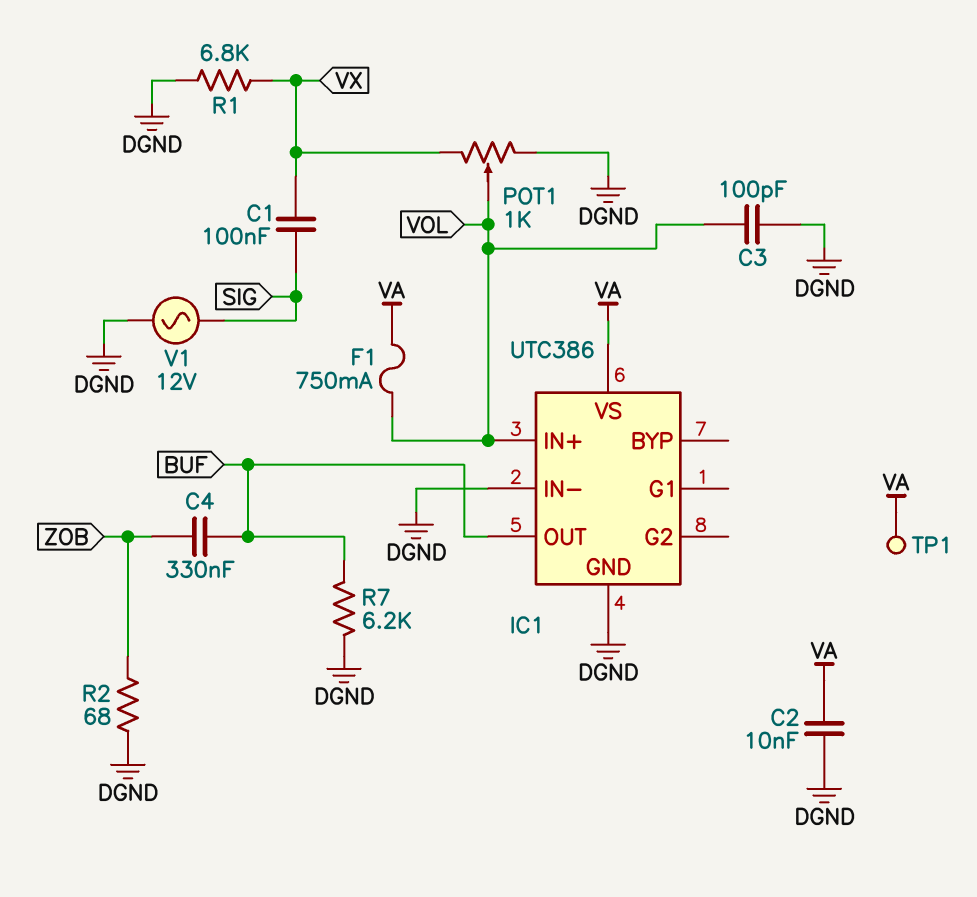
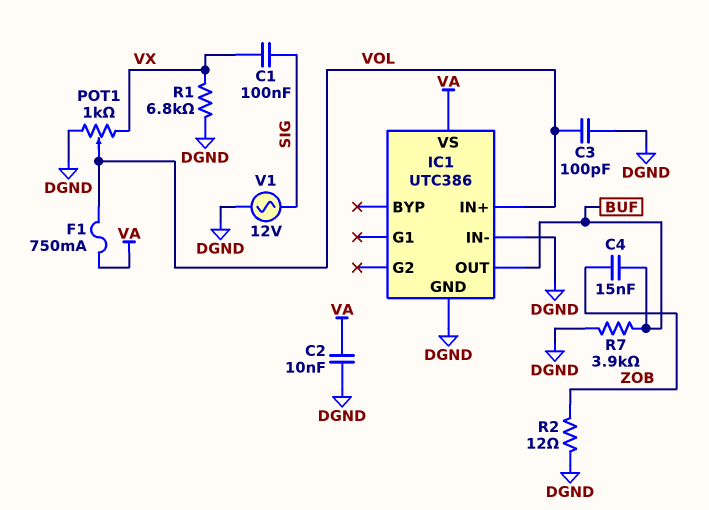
C4: 330nF (BUF, ZOB) -> 15nF (BUF, ZOB)
R2: 68 (DGND, ZOB) -> 12 (DGND, ZOB)
R7: 6.2k (BUF, DGND) -> 3.9k (BUF, DGND)
TP1: test point (VA) -> none

